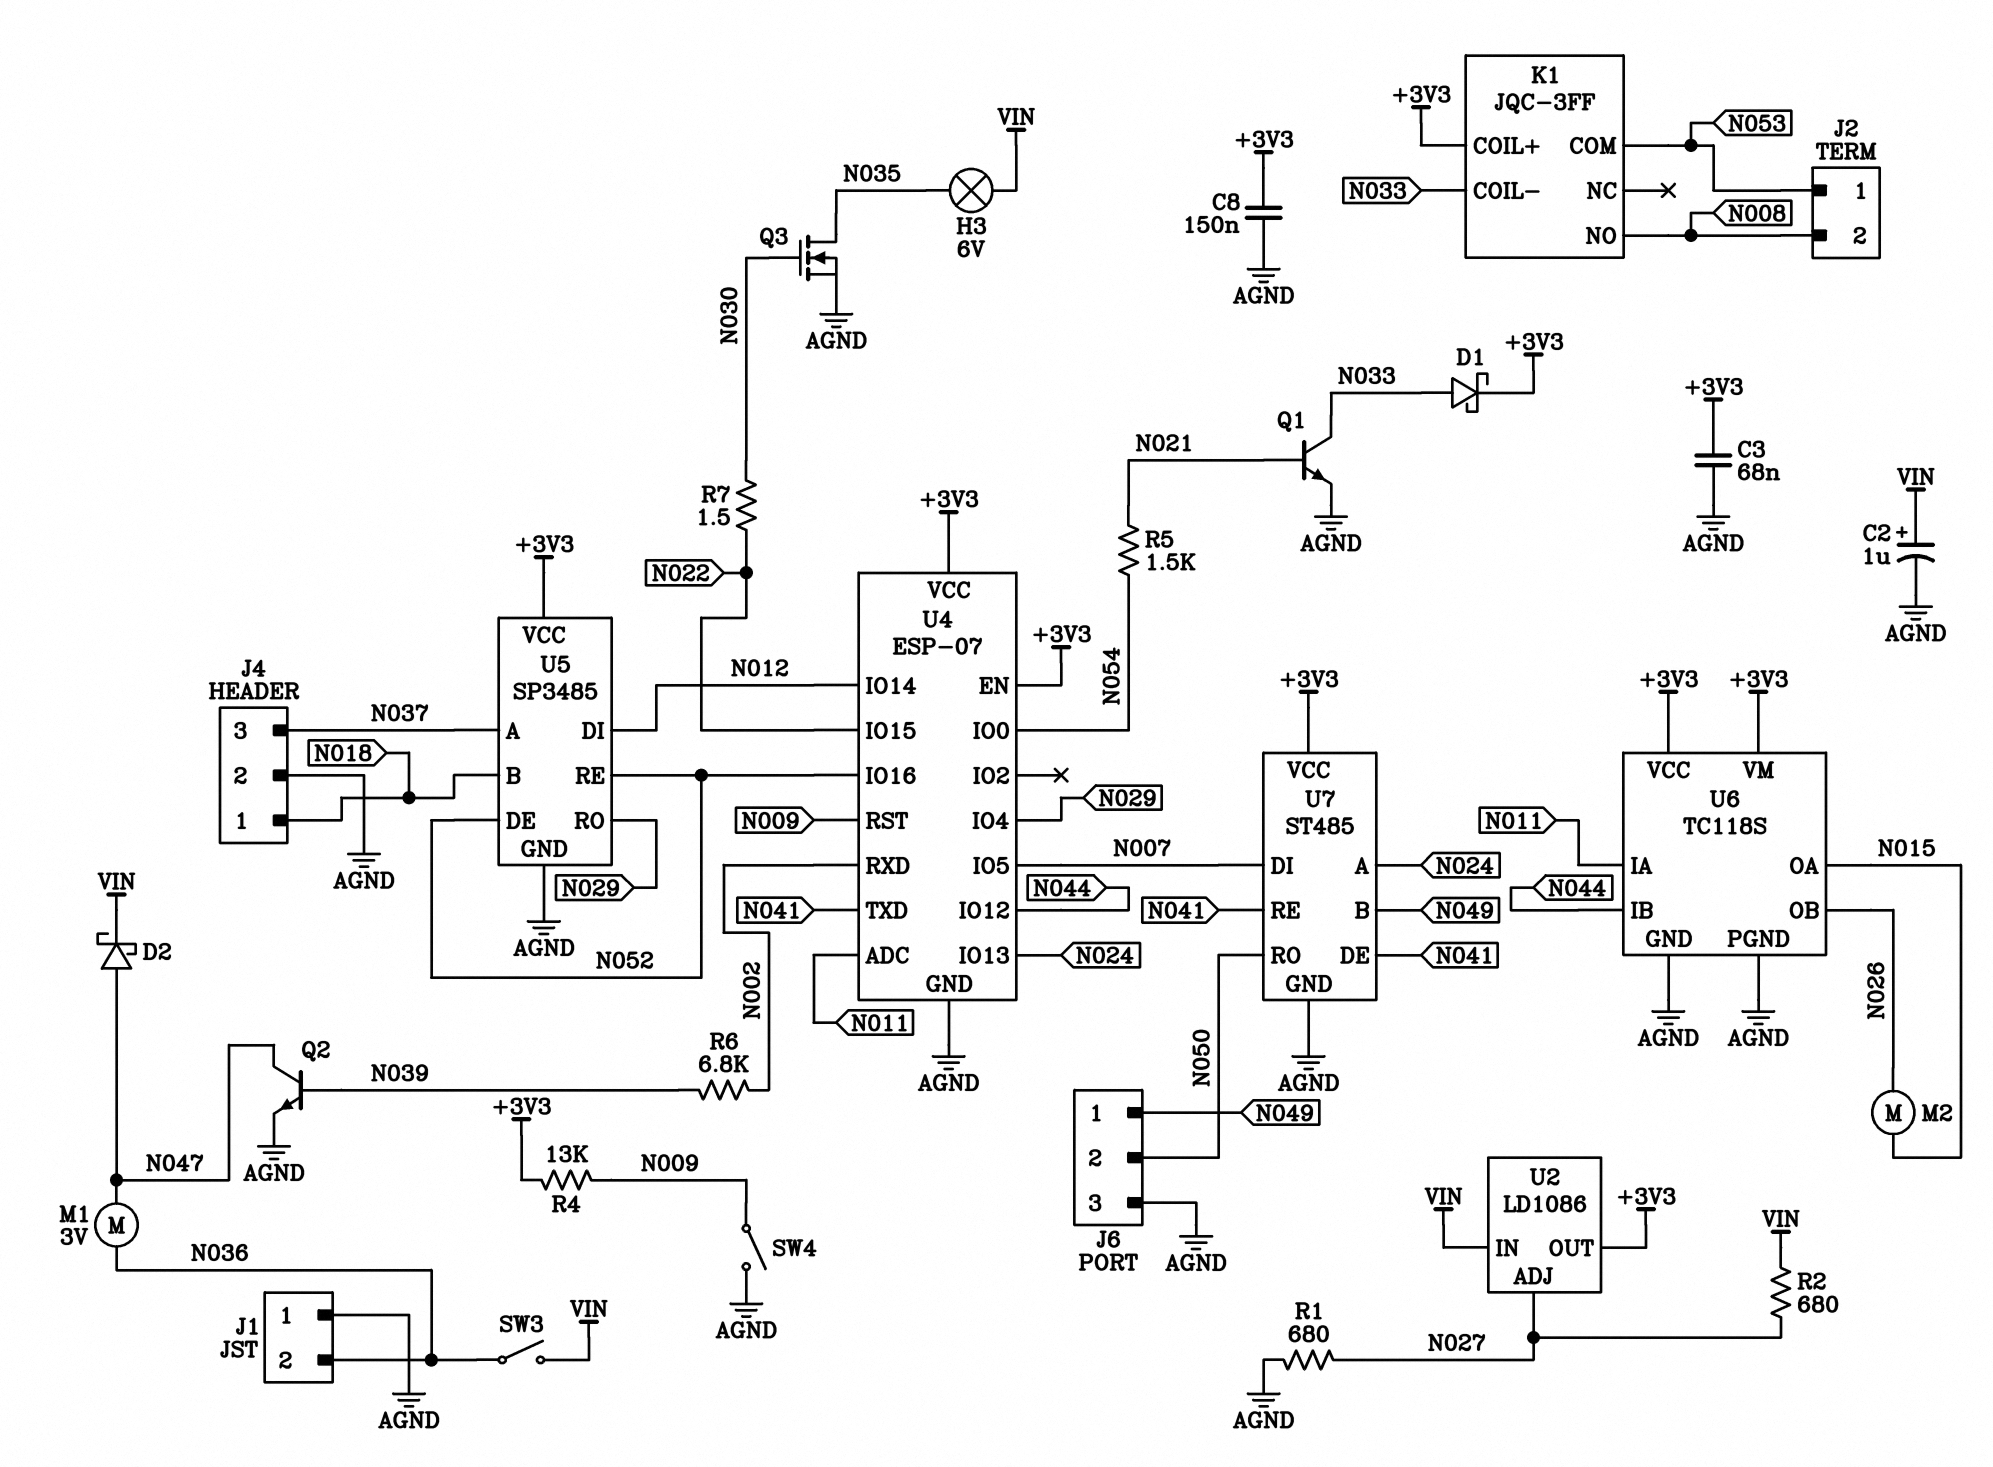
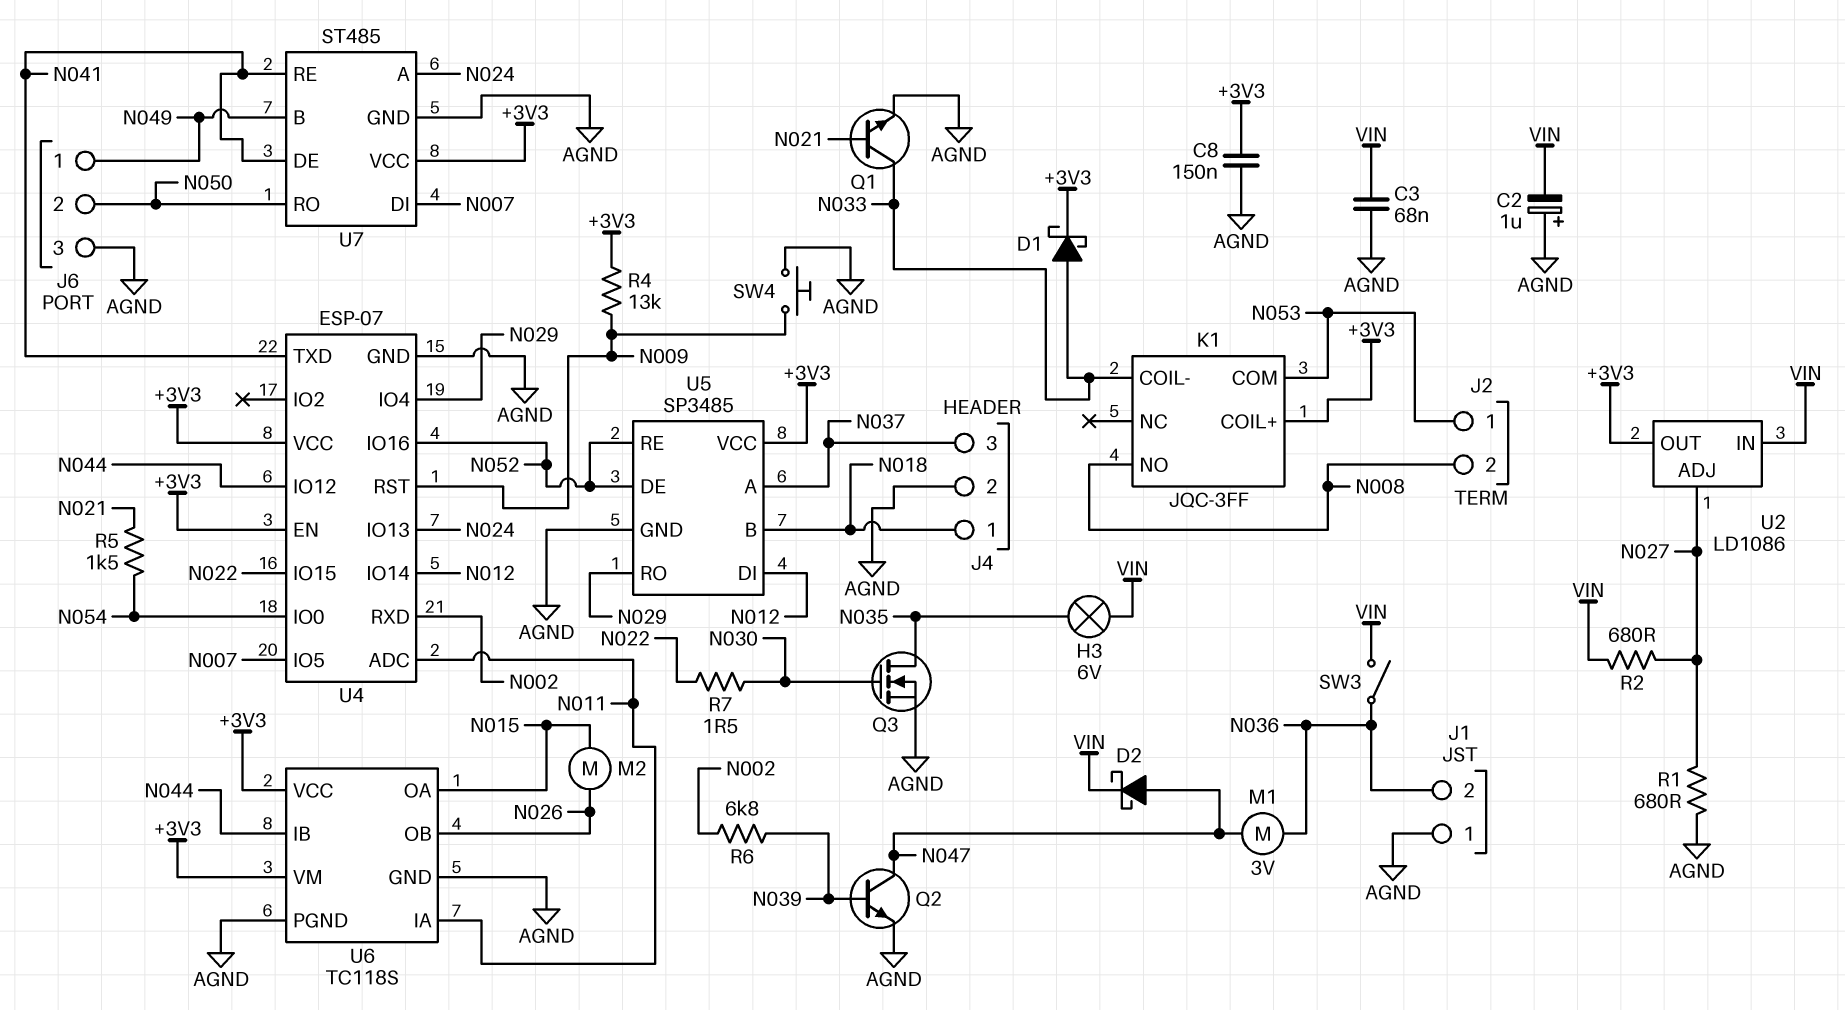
C2: 1uF (plus VIN, minus AGND) -> 1uF (plus AGND, minus VIN)
C3: 68nF (+3V3, AGND) -> 68nF (AGND, VIN)
SW4: switch (AGND, N009) -> button (AGND, N009)

